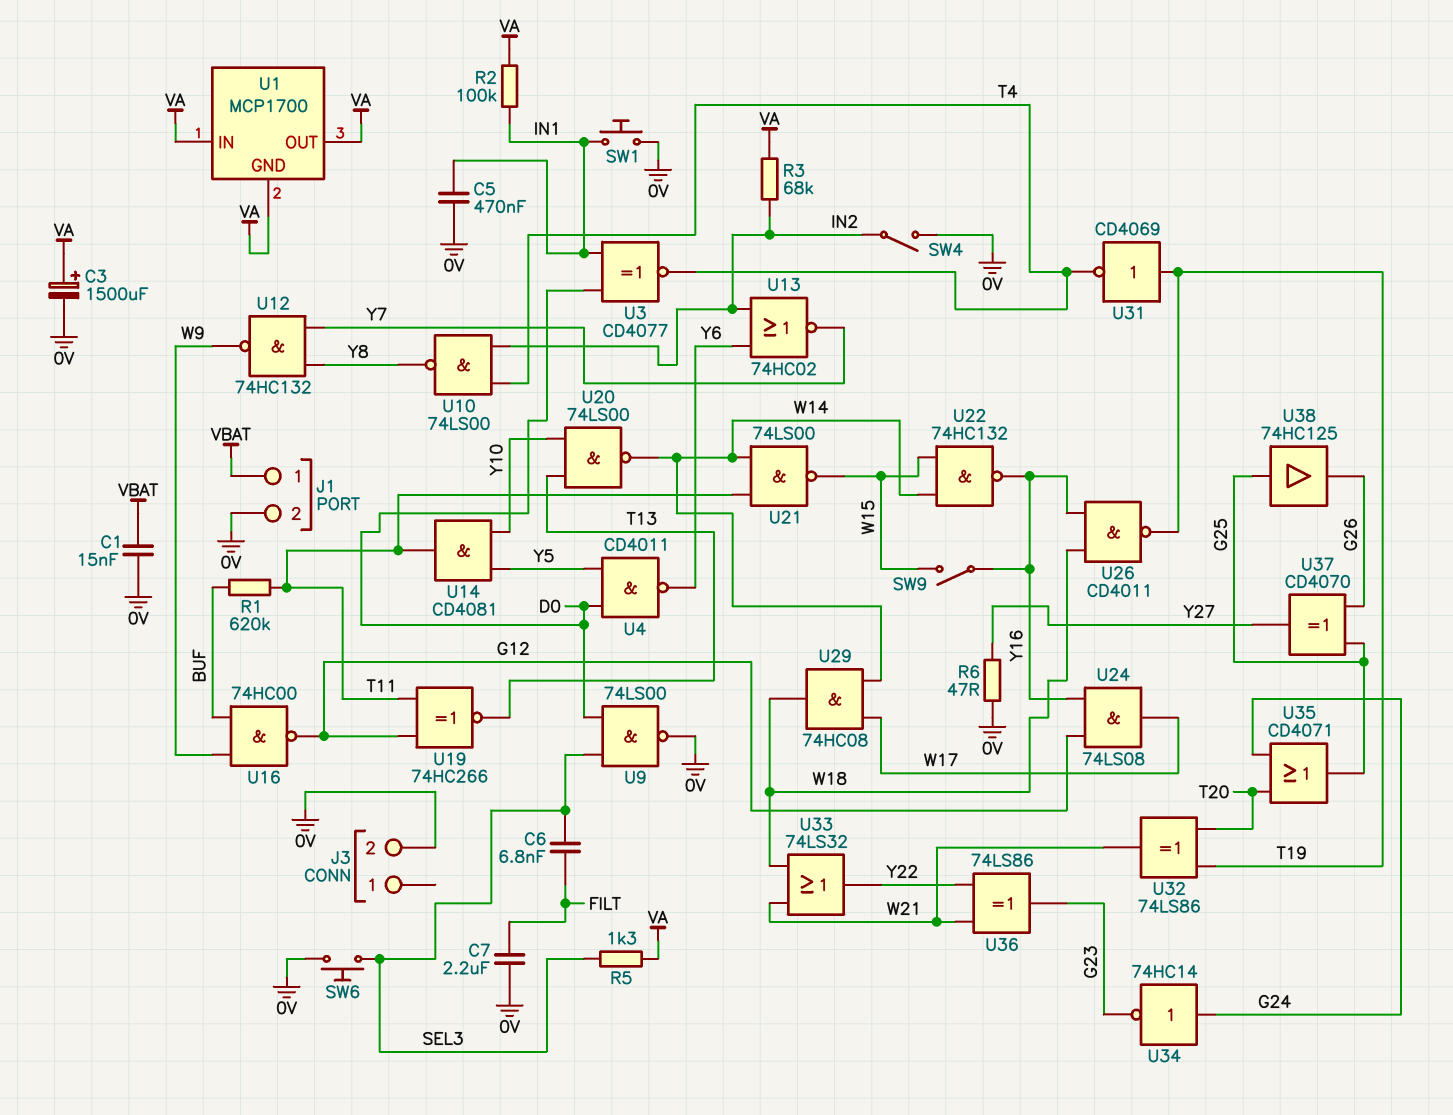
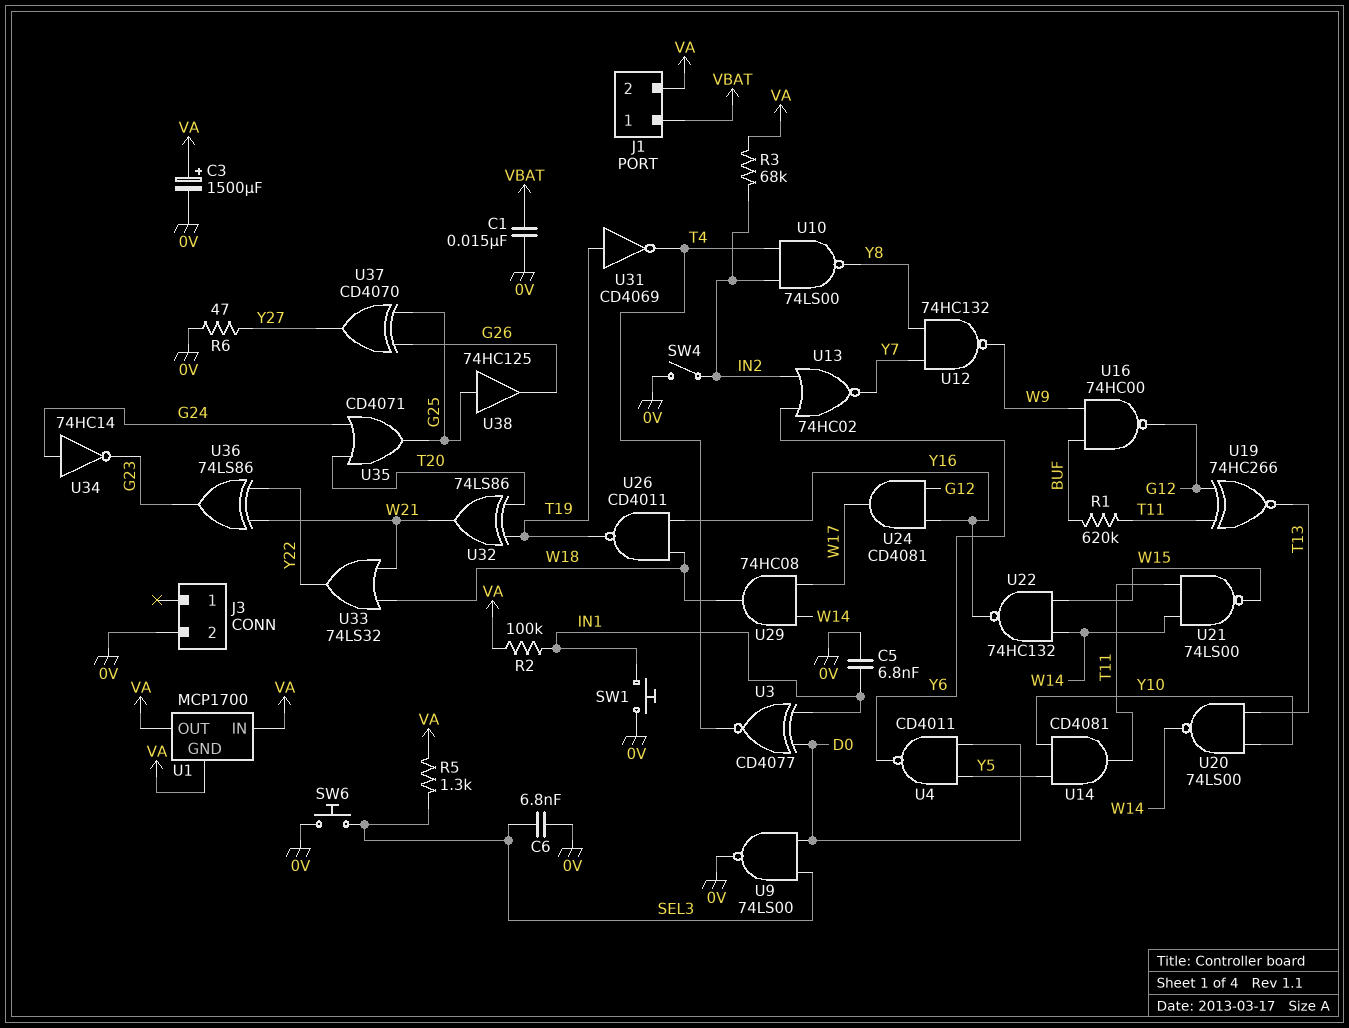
C5: 470nF (0V, IN1) -> 6.8nF (0V, IN1)
C6: 6.8nF (FILT, SEL3) -> 6.8nF (0V, SEL3)
C7: 2.2uF (0V, FILT) -> none
J1 pin 2: 0V -> VA
SW9: switch (W15, Y16) -> none
U24: AND 74LS08 (in G12, in Y16, out W17) -> AND CD4081 (in G12, in Y16, out W17)

